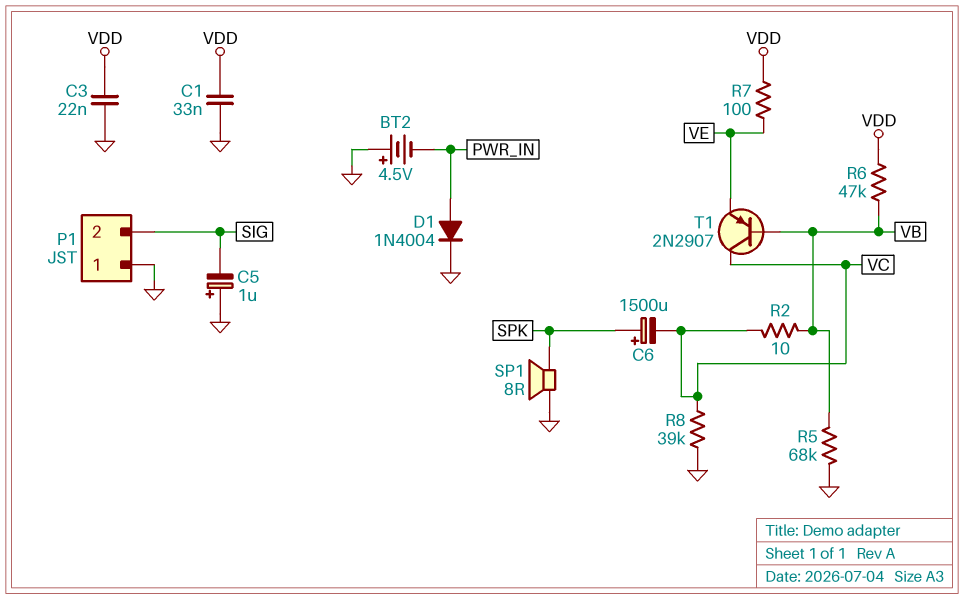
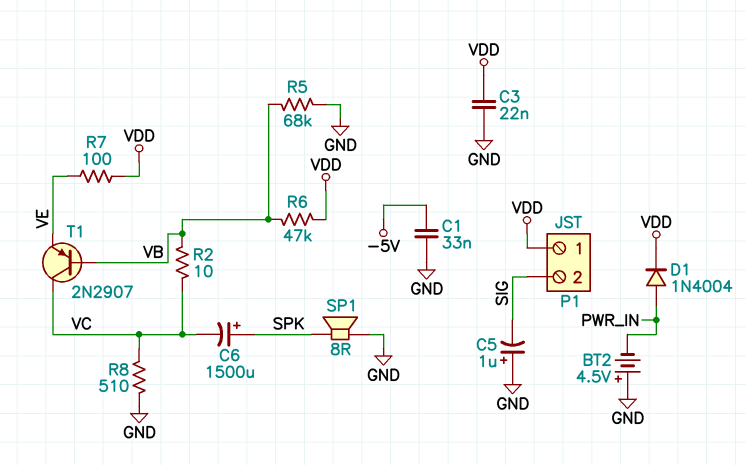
C1: 33nF (GND, VDD) -> 33nF (-5V, GND)
D1: diode 1N4004 (A PWR_IN, K GND) -> diode 1N4004 (A PWR_IN, K VDD)
P1 pin 1: GND -> VDD
R8: 39k (GND, VC) -> 510 (GND, VC)

